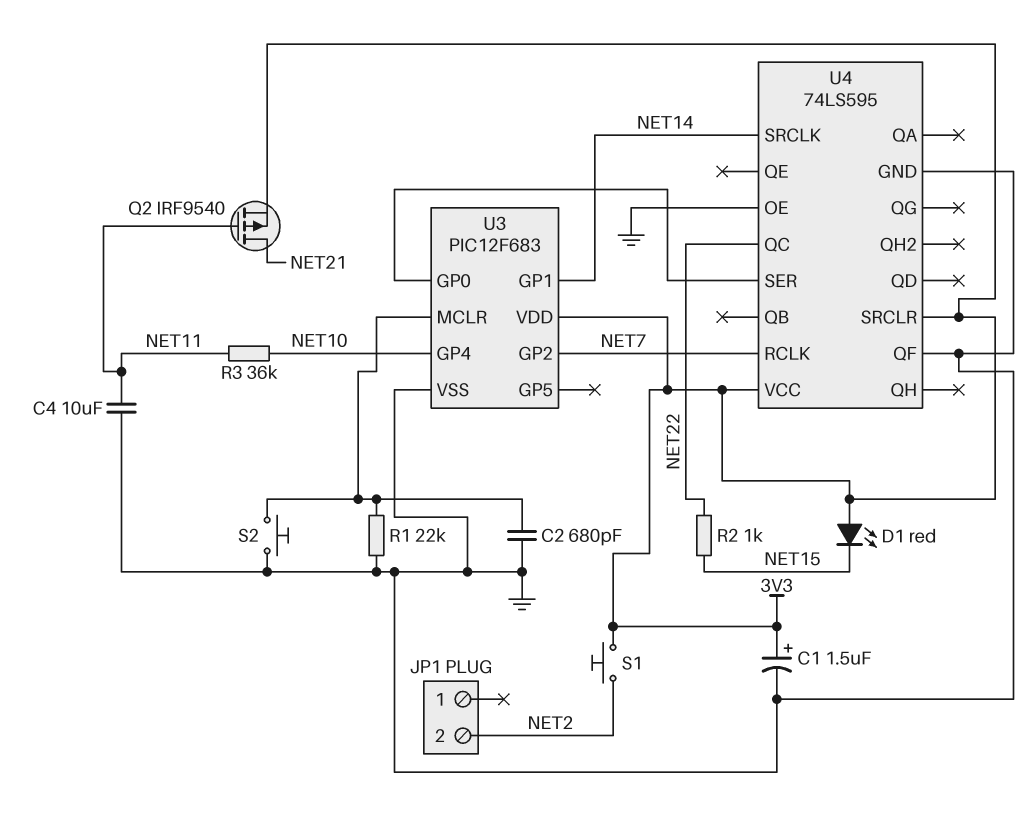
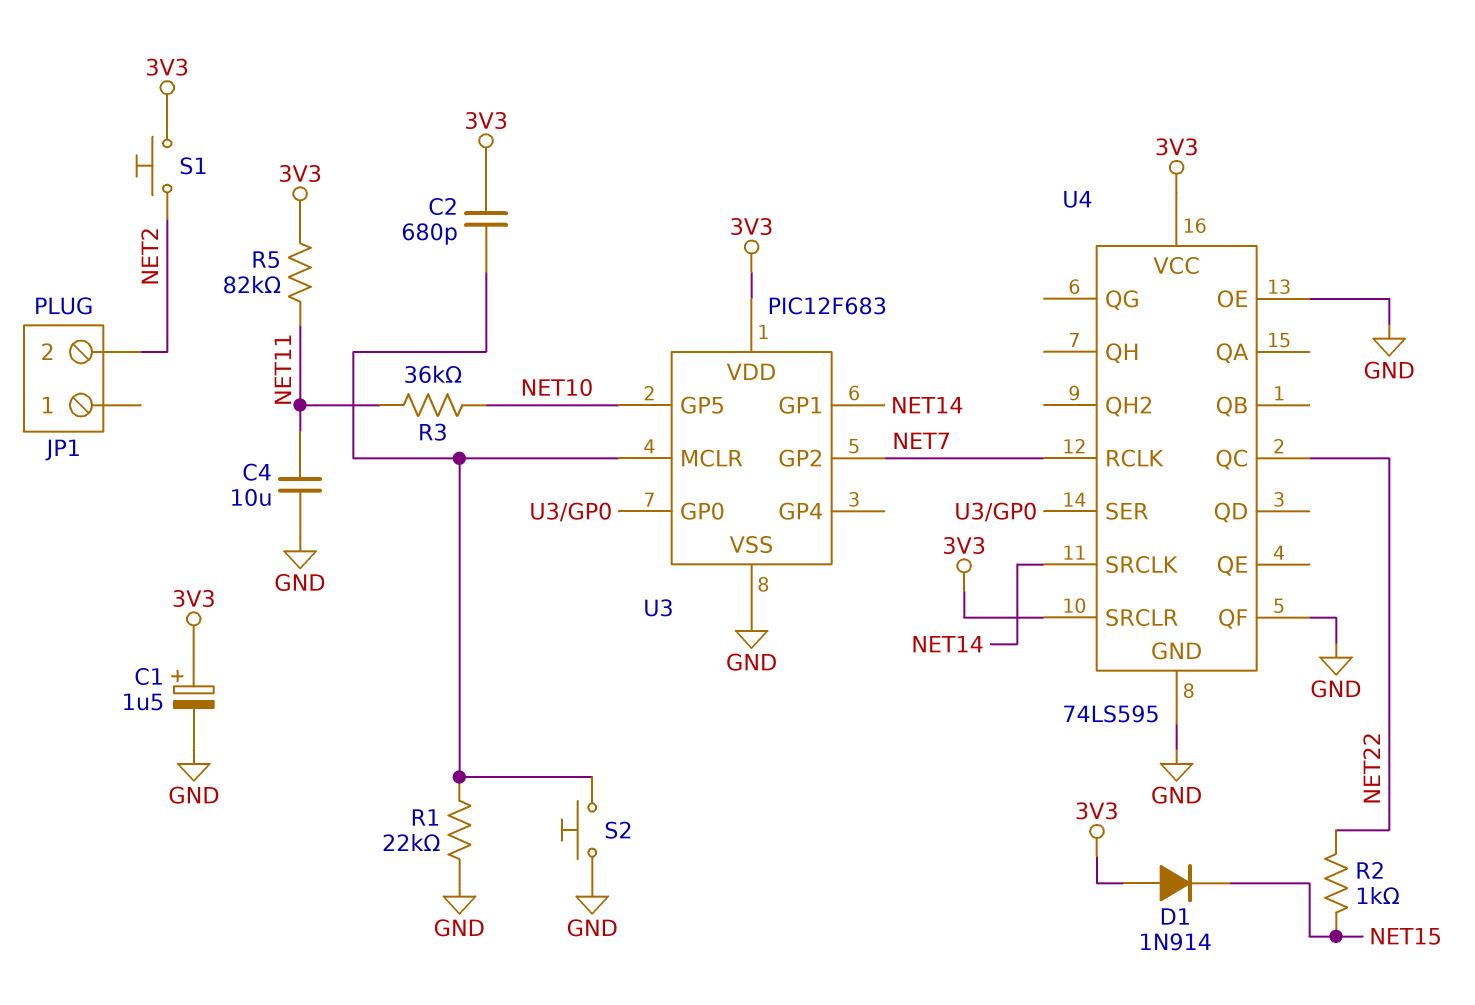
C2: 680pF (GND, U3/MCLR) -> 680pF (3V3, U3/MCLR)
D1: LED red (A 3V3, K NET15) -> diode 1N914 (A 3V3, K NET15)
Q2: PMOS IRF9540 (G NET11, D NET21, S 3V3) -> none
R5: none -> 82k (3V3, NET11)
U3 pin GP4: NET10 -> none
U3 pin GP5: none -> NET10

